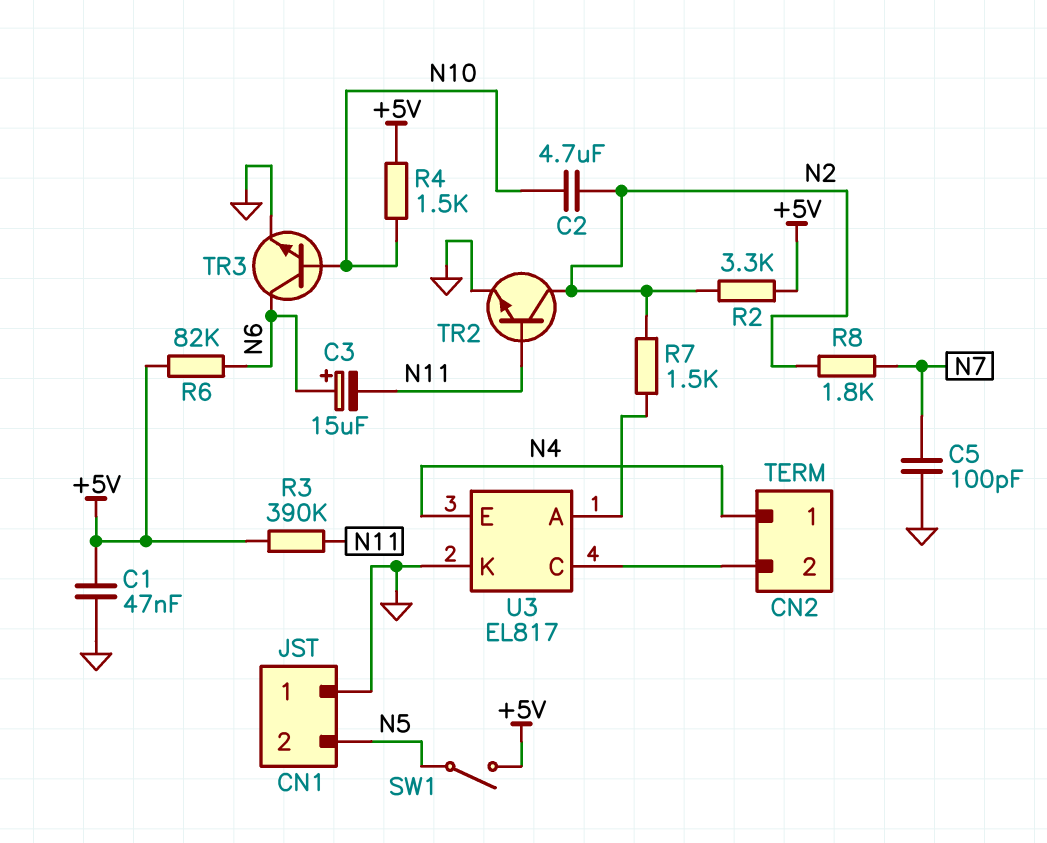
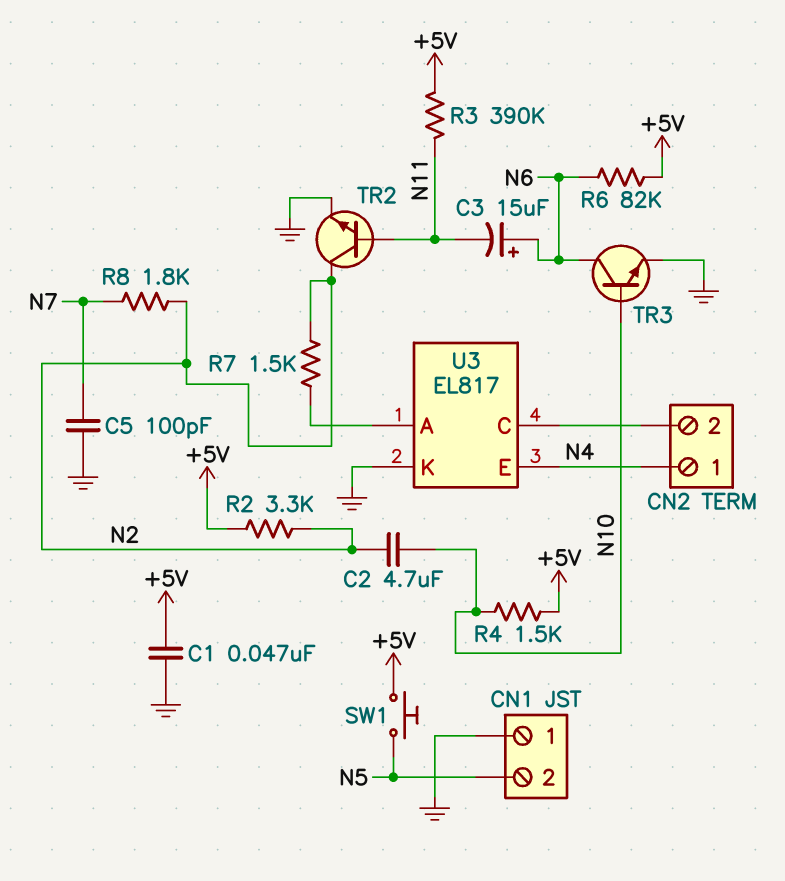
SW1: switch (+5V, N5) -> button (+5V, N5)

